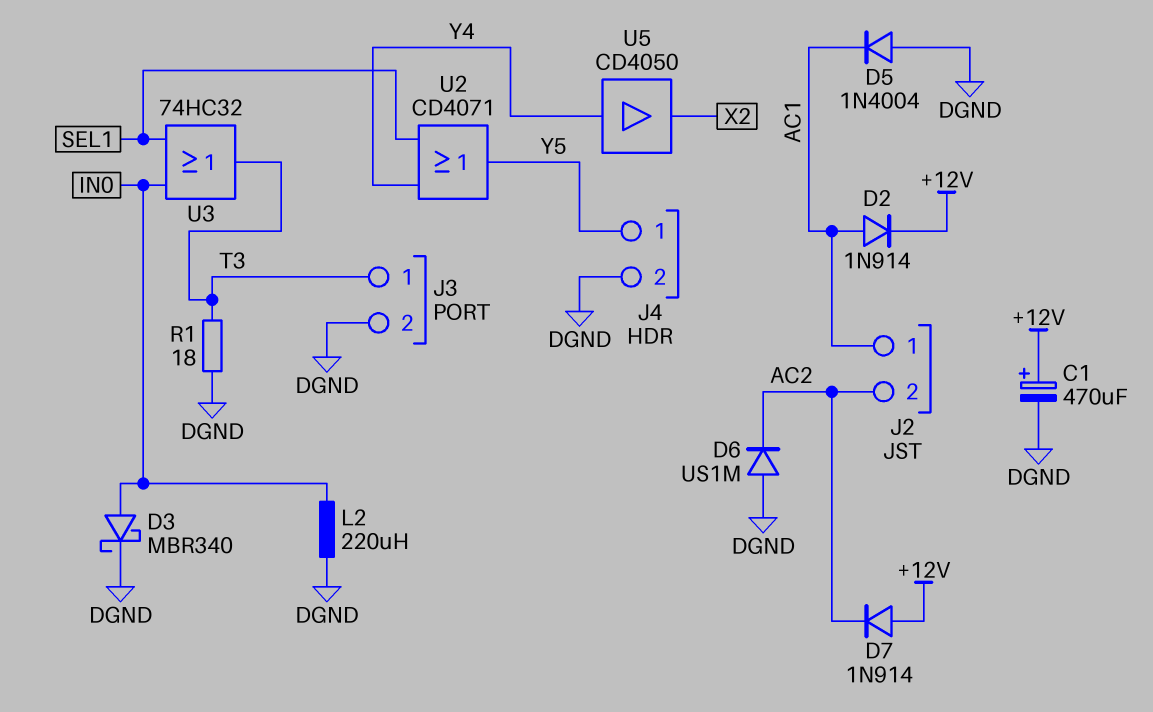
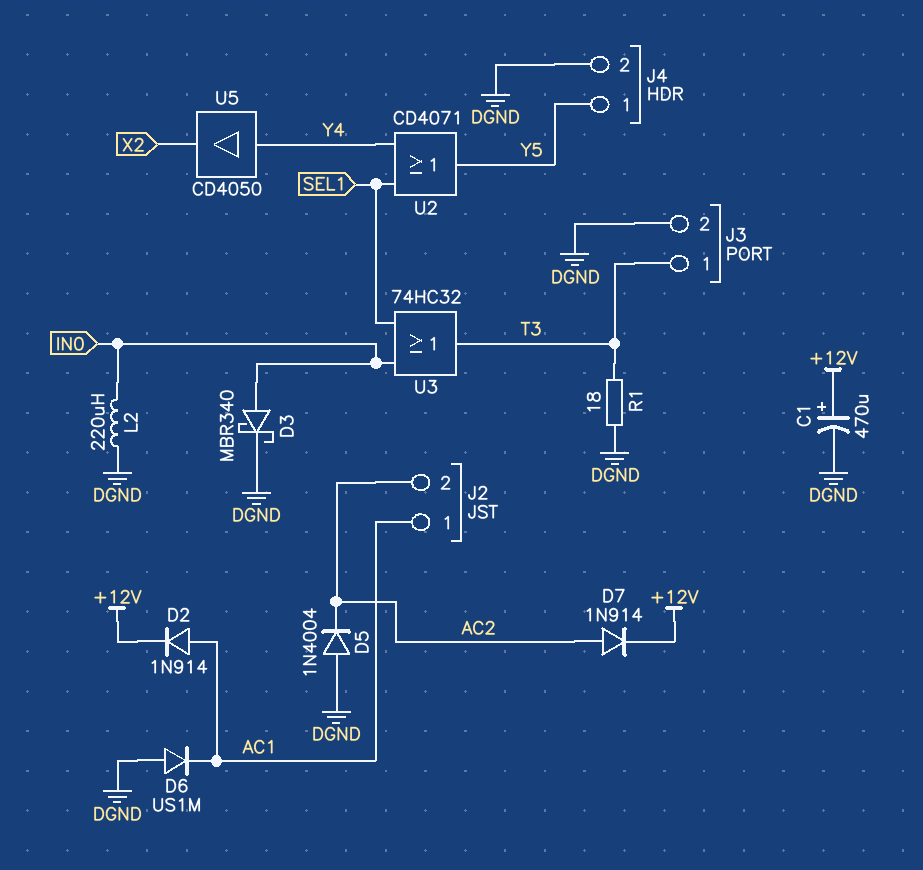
D5: diode 1N4004 (A DGND, K AC1) -> diode 1N4004 (A DGND, K AC2)
D6: diode US1M (A DGND, K AC2) -> diode US1M (A DGND, K AC1)
D7: diode 1N914 (A +12V, K AC2) -> diode 1N914 (A AC2, K +12V)

